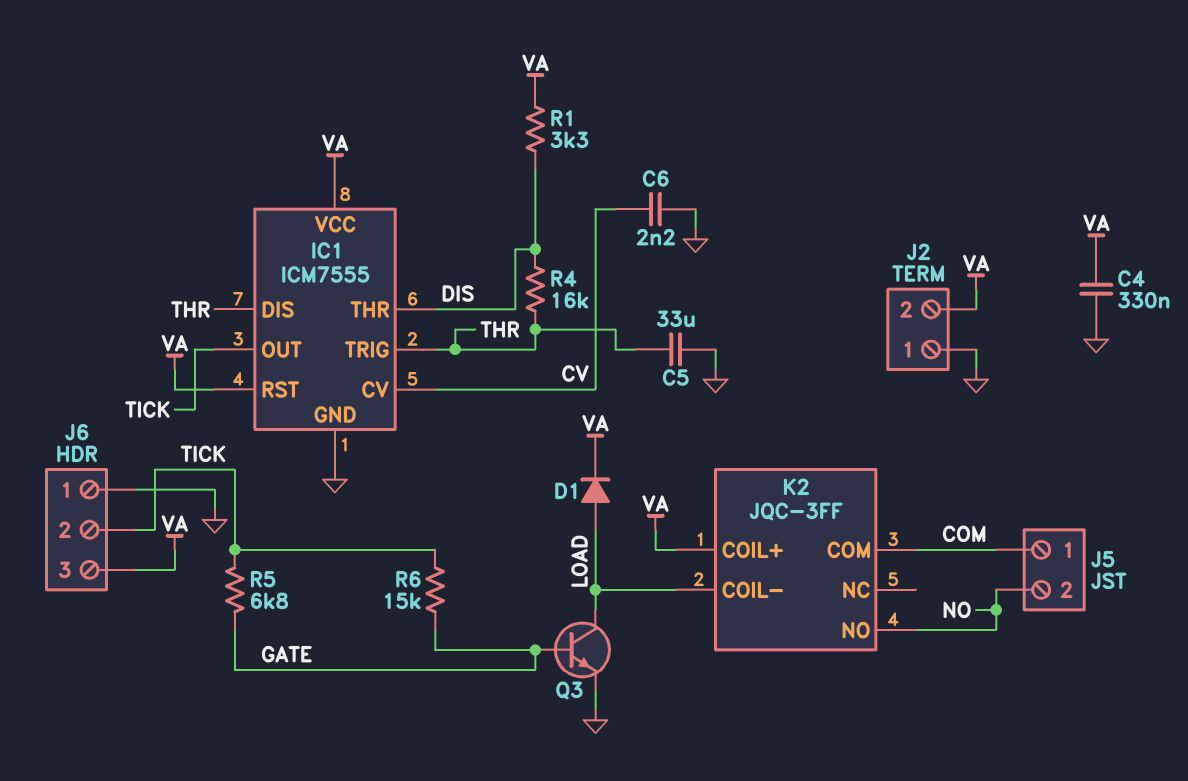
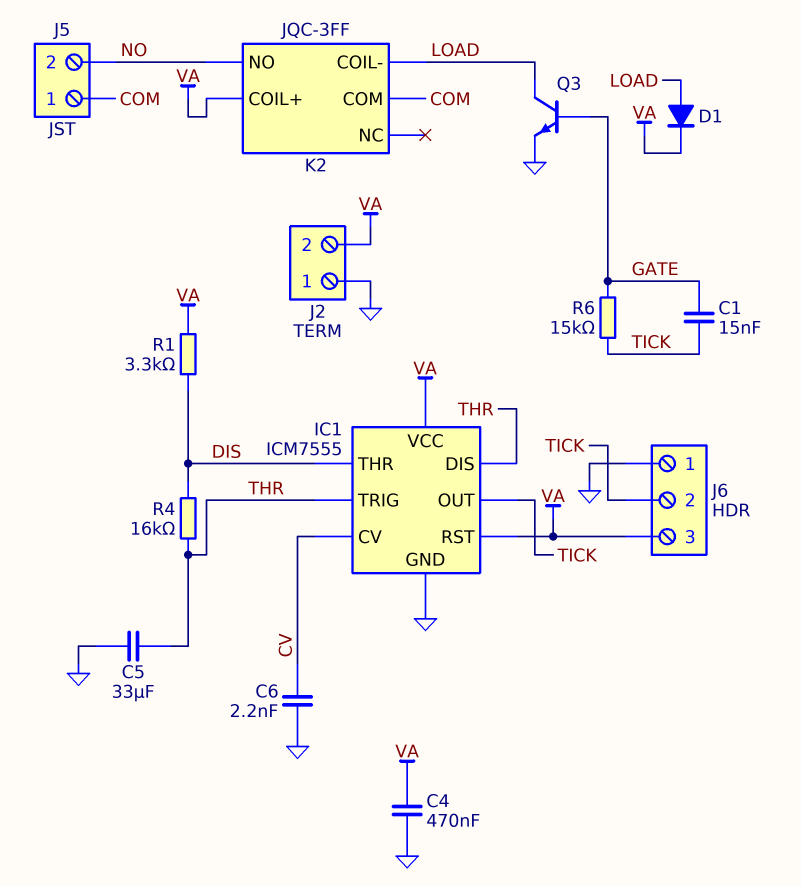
C1: none -> 15nF (GATE, TICK)
C4: 330nF (GND, VA) -> 470nF (GND, VA)
R5: 6.8k (GATE, TICK) -> none

